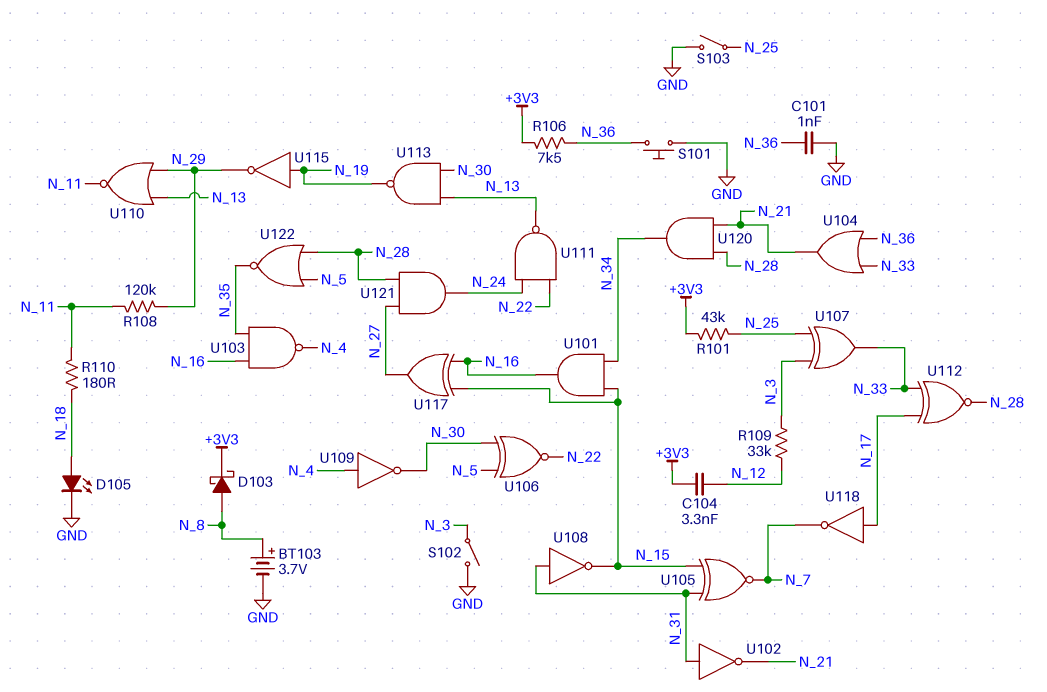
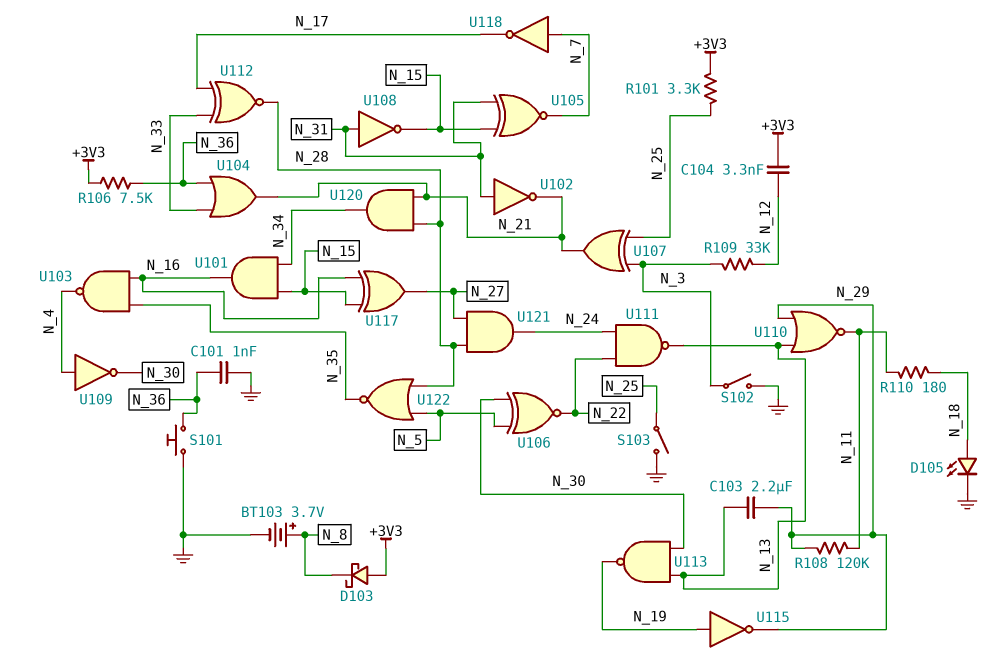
C103: none -> 2.2uF (N_13, N_29)
D103: schottky (A N_8, K +3V3) -> schottky (A +3V3, K N_8)
R101: 43k (+3V3, N_25) -> 3.3k (+3V3, N_25)
U107: XOR (in N_3, in N_25, out N_33) -> XOR (in N_3, in N_25, out N_21)
U118: NOT (in N_17, out N_7) -> NOT (in N_7, out N_17)

